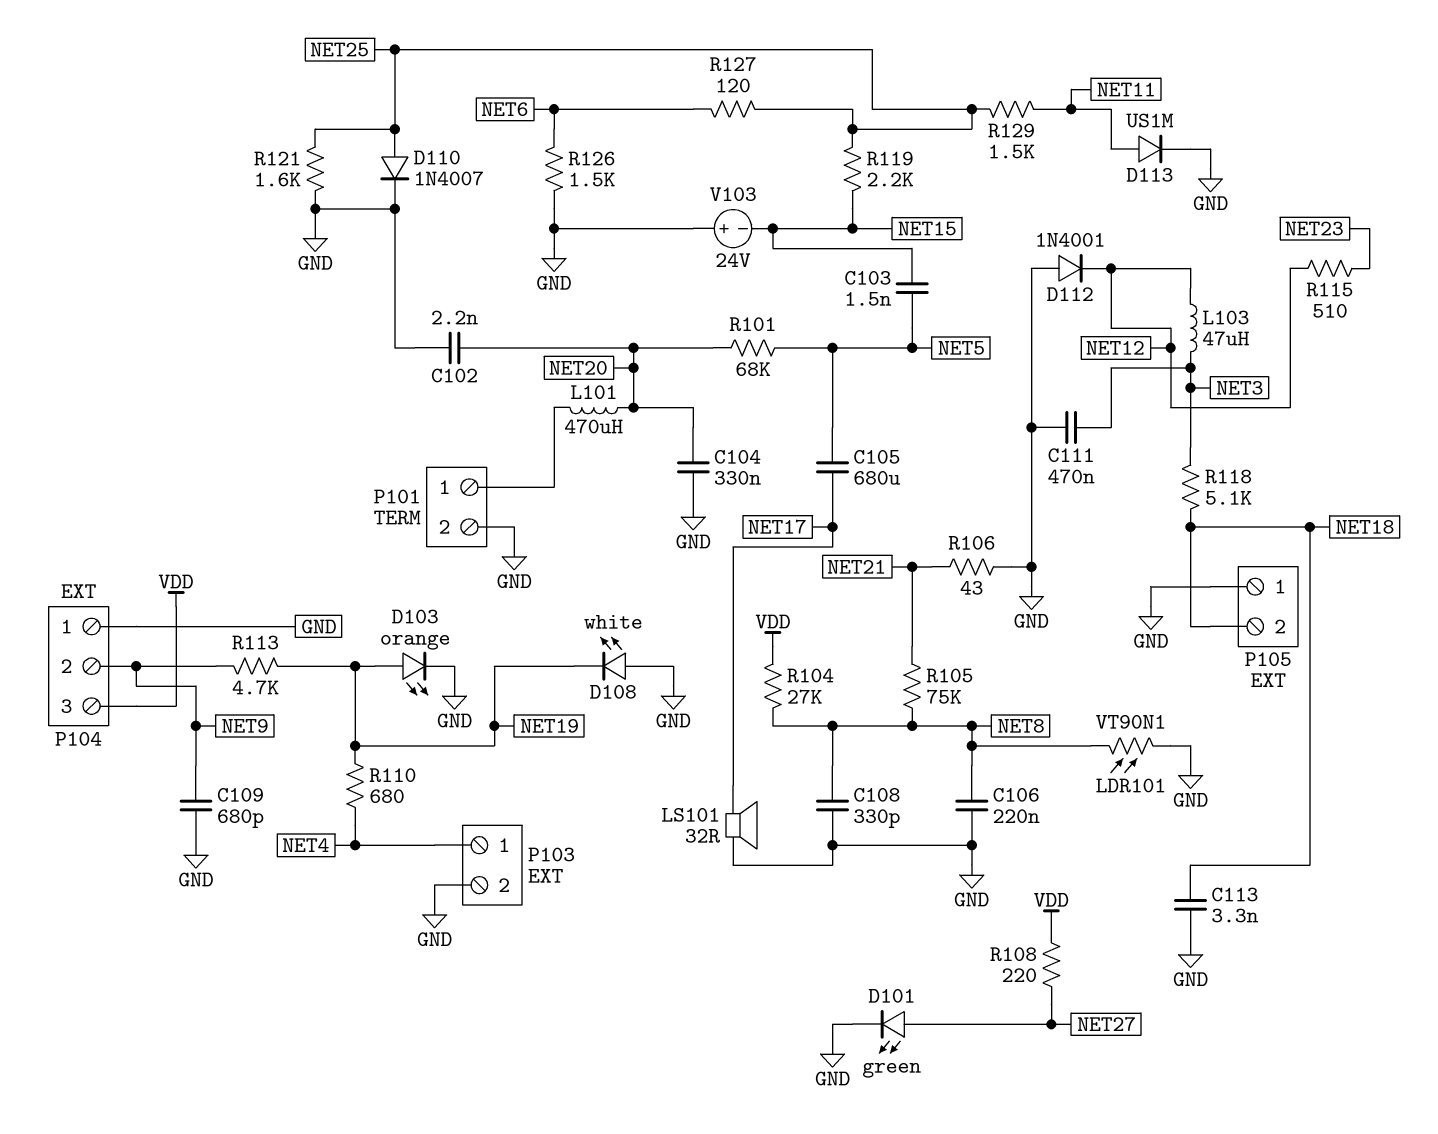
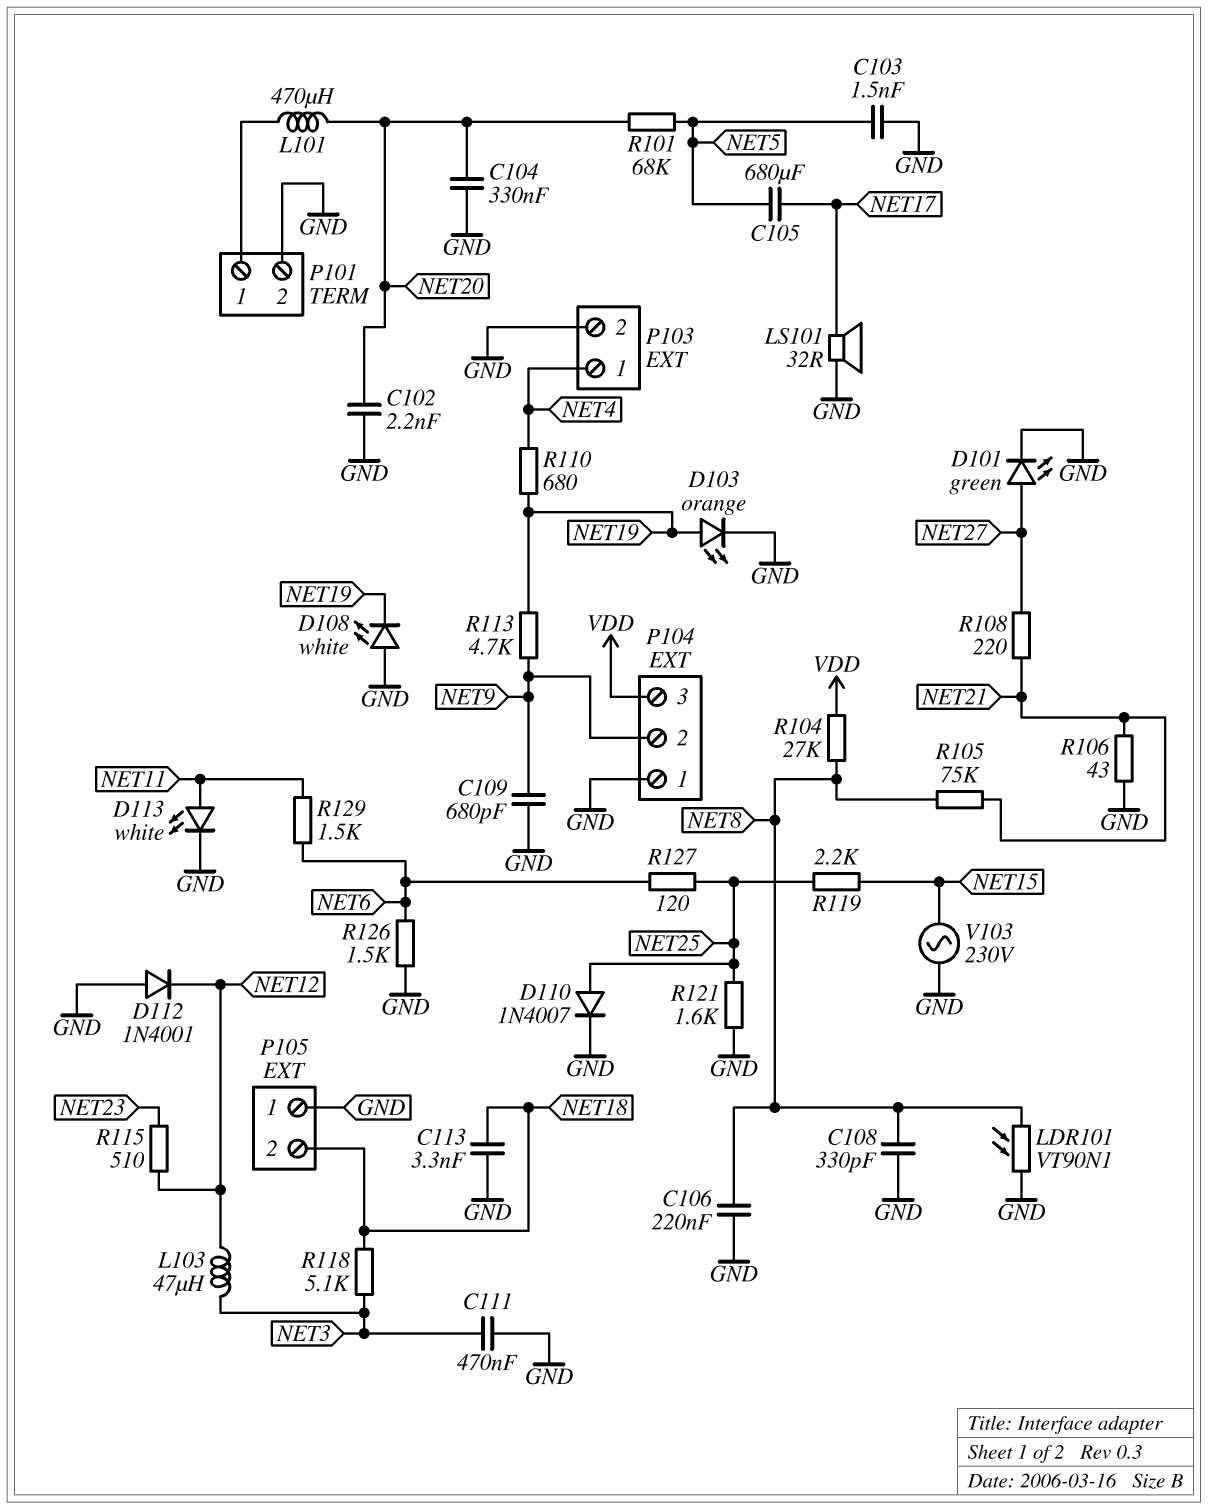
C103: 1.5nF (NET5, NET15) -> 1.5nF (GND, NET5)
D113: diode US1M (A NET11, K GND) -> LED white (A NET11, K GND)
R108: 220 (NET27, VDD) -> 220 (NET21, NET27)
R129: 1.5k (NET11, NET25) -> 1.5k (NET6, NET11)
V103: 24V (plus GND, minus NET15) -> AC 230V (GND, NET15)

